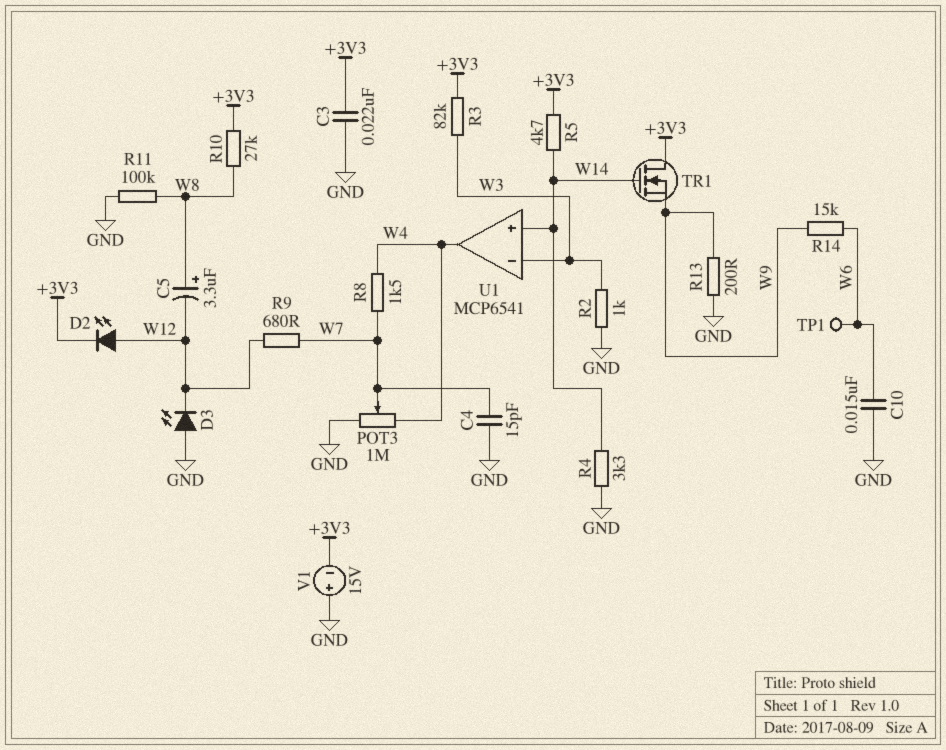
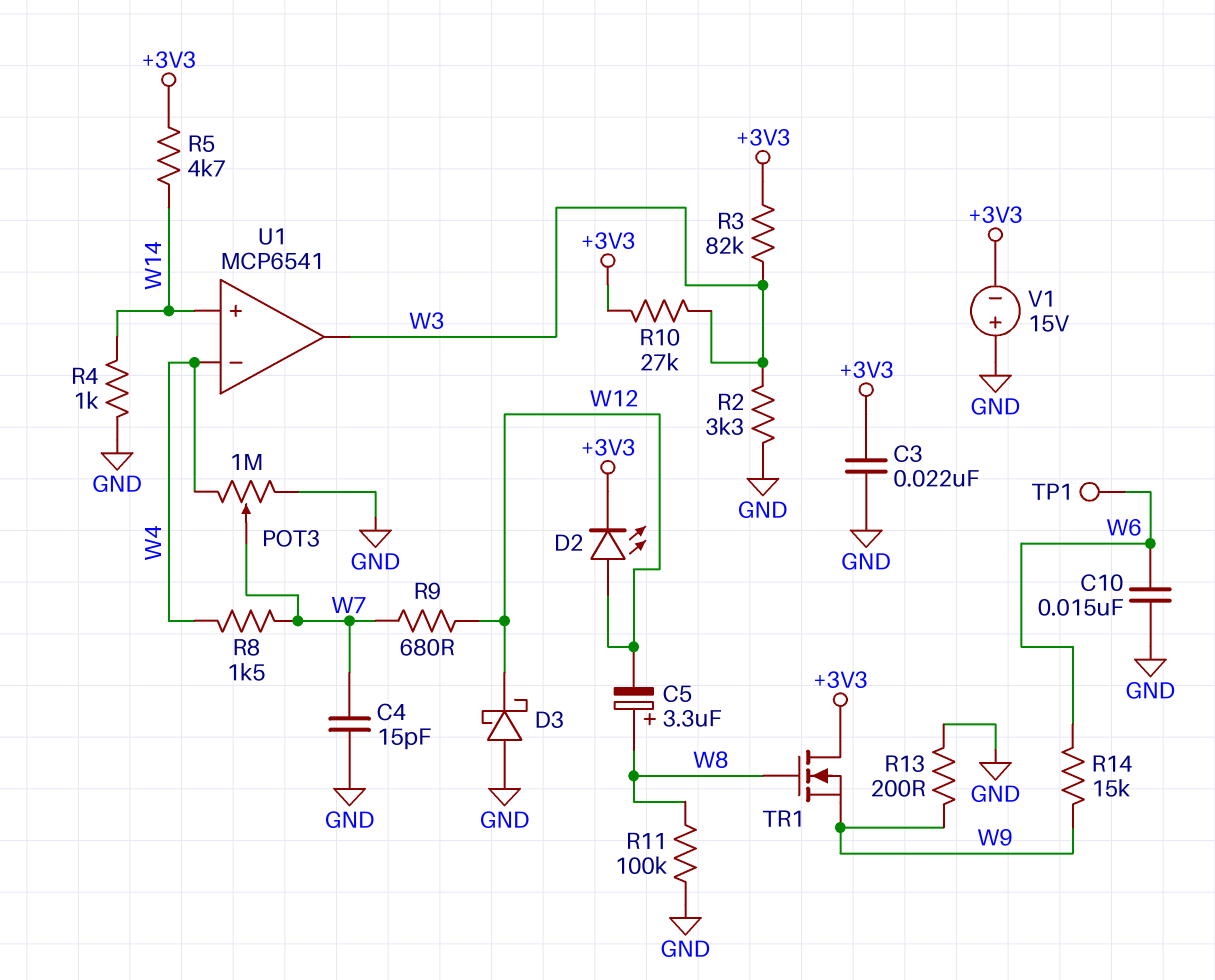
D3: LED (A GND, K W12) -> schottky (A GND, K W12)
R2: 1k (GND, W3) -> 3.3k (GND, W3)
R4: 3.3k (GND, W14) -> 1k (GND, W14)
R10: 27k (+3V3, W8) -> 27k (+3V3, W3)
TR1: NMOS (G W14, D +3V3, S W9) -> NMOS (G W8, D +3V3, S W9)
U1 pin in-: W3 -> W4
U1 pin out: W4 -> W3

